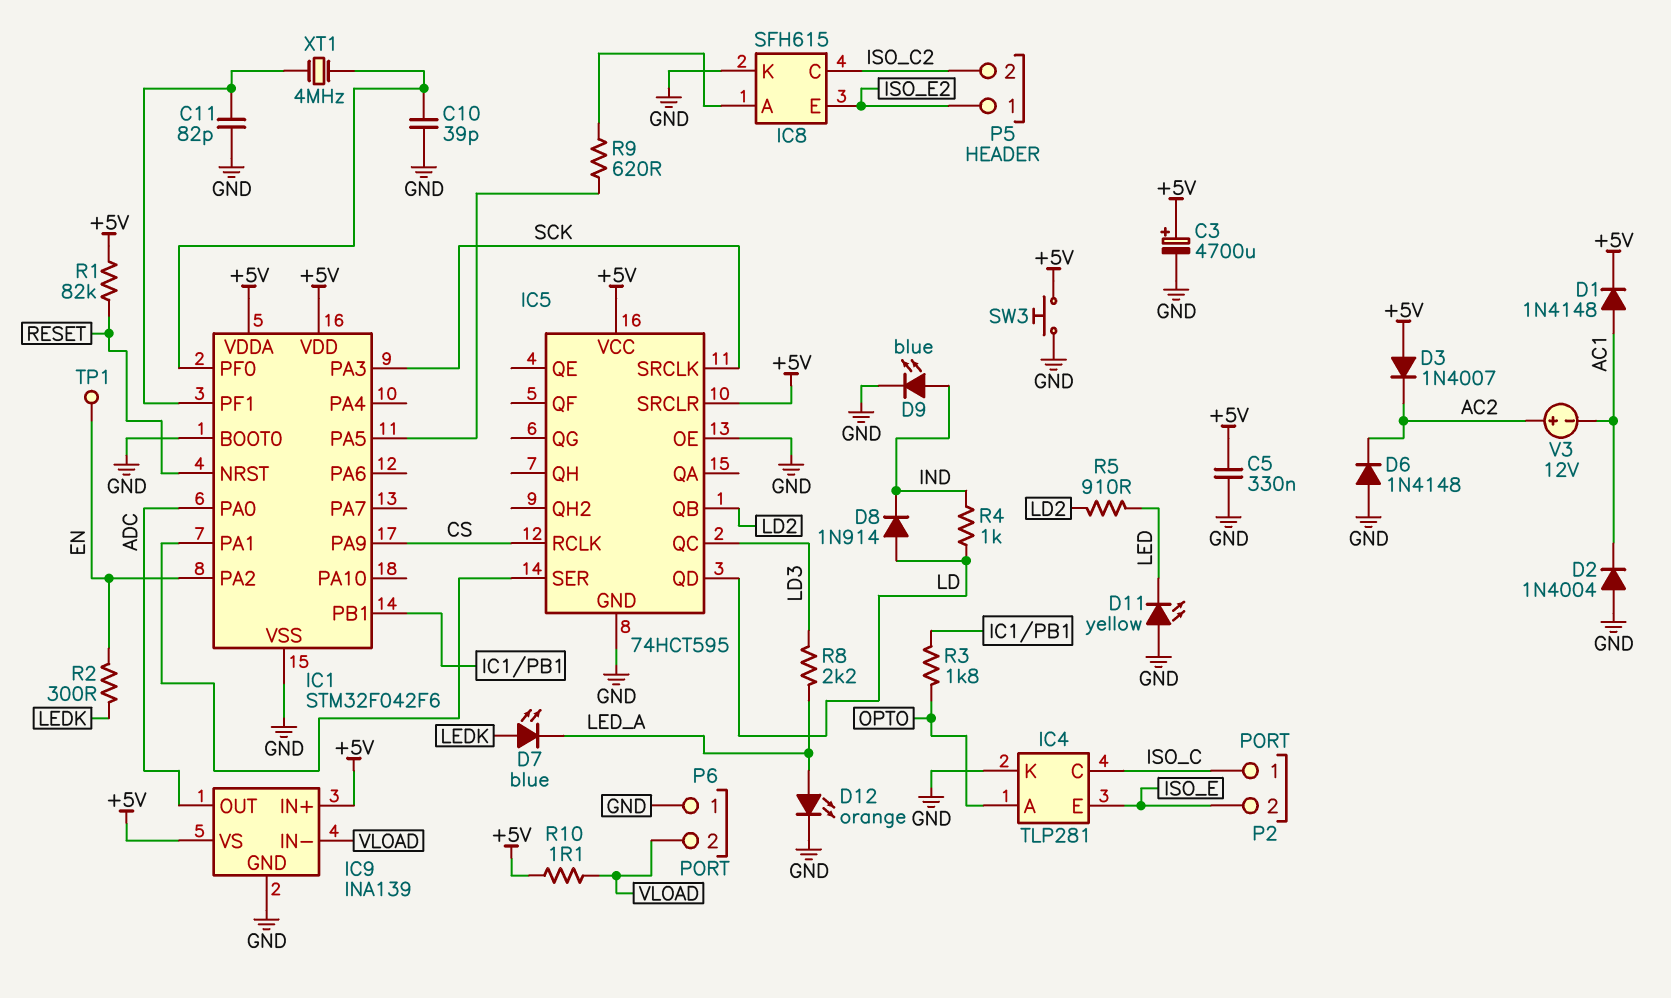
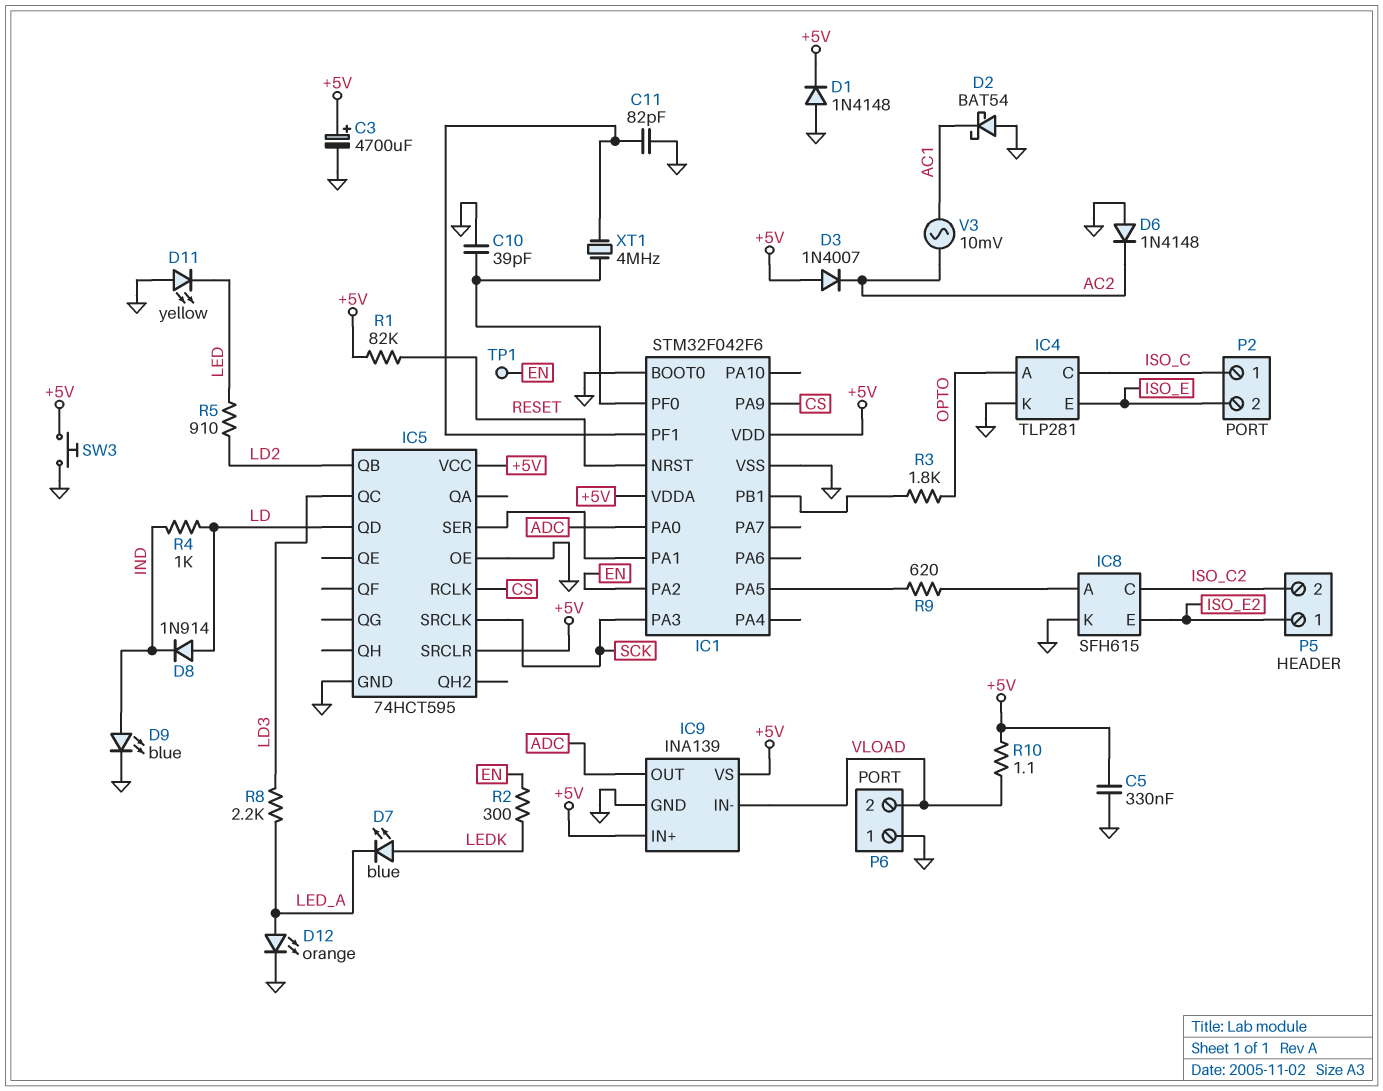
D1: diode 1N4148 (A AC1, K +5V) -> diode 1N4148 (A GND, K +5V)
D2: diode 1N4004 (A GND, K AC1) -> schottky BAT54 (A GND, K AC1)
V3: 12V (plus AC2, minus AC1) -> AC 10mV (AC1, AC2)

